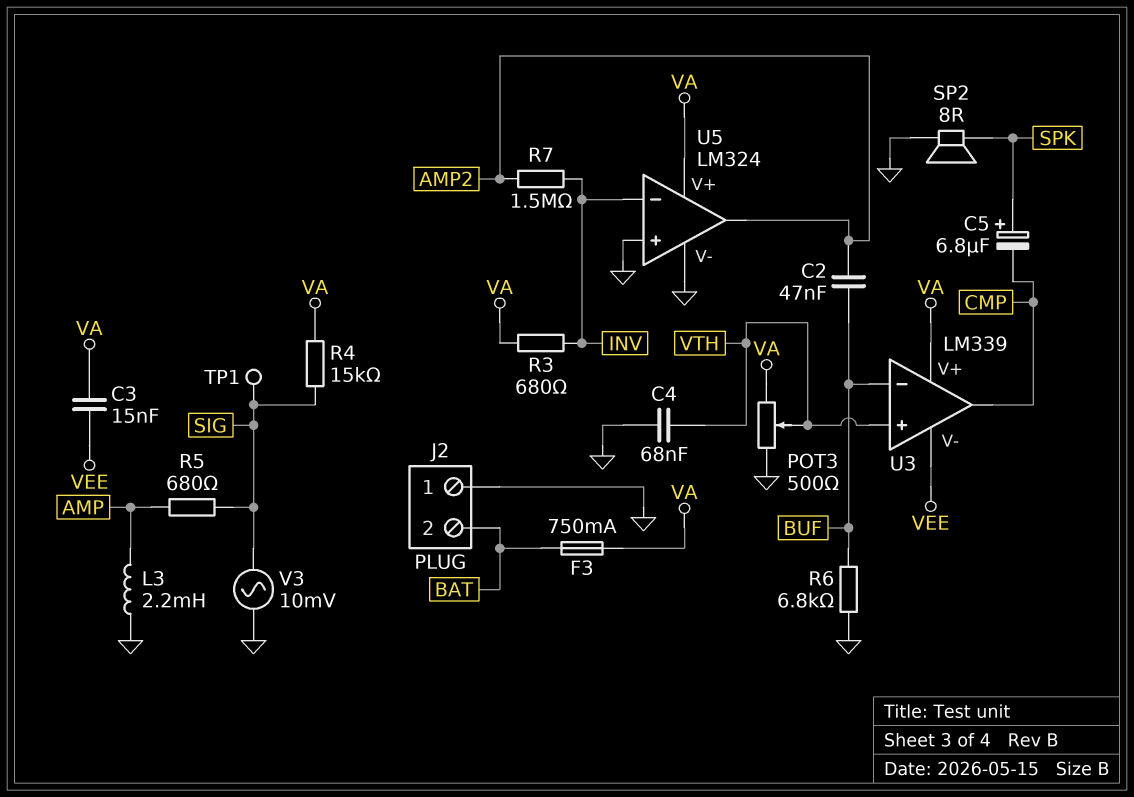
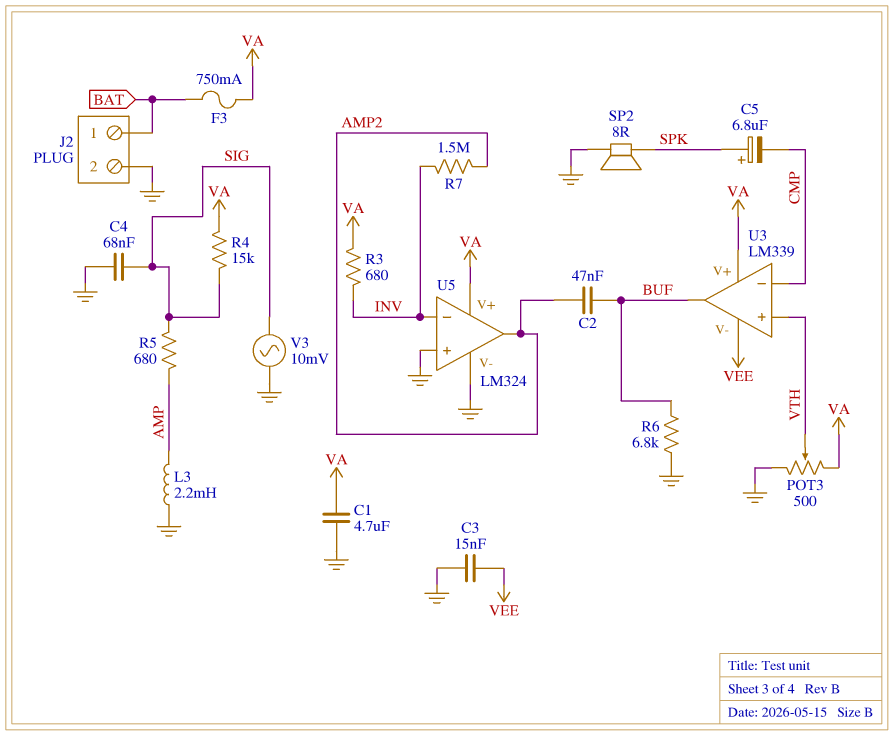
C1: none -> 4.7uF (GND, VA)
C3: 15nF (VA, VEE) -> 15nF (GND, VEE)
C4: 68nF (GND, VTH) -> 68nF (GND, SIG)
J2 pin 1: GND -> BAT
J2 pin 2: BAT -> GND
TP1: test point (SIG) -> none
U3 pin in-: BUF -> CMP
U3 pin out: CMP -> BUF

